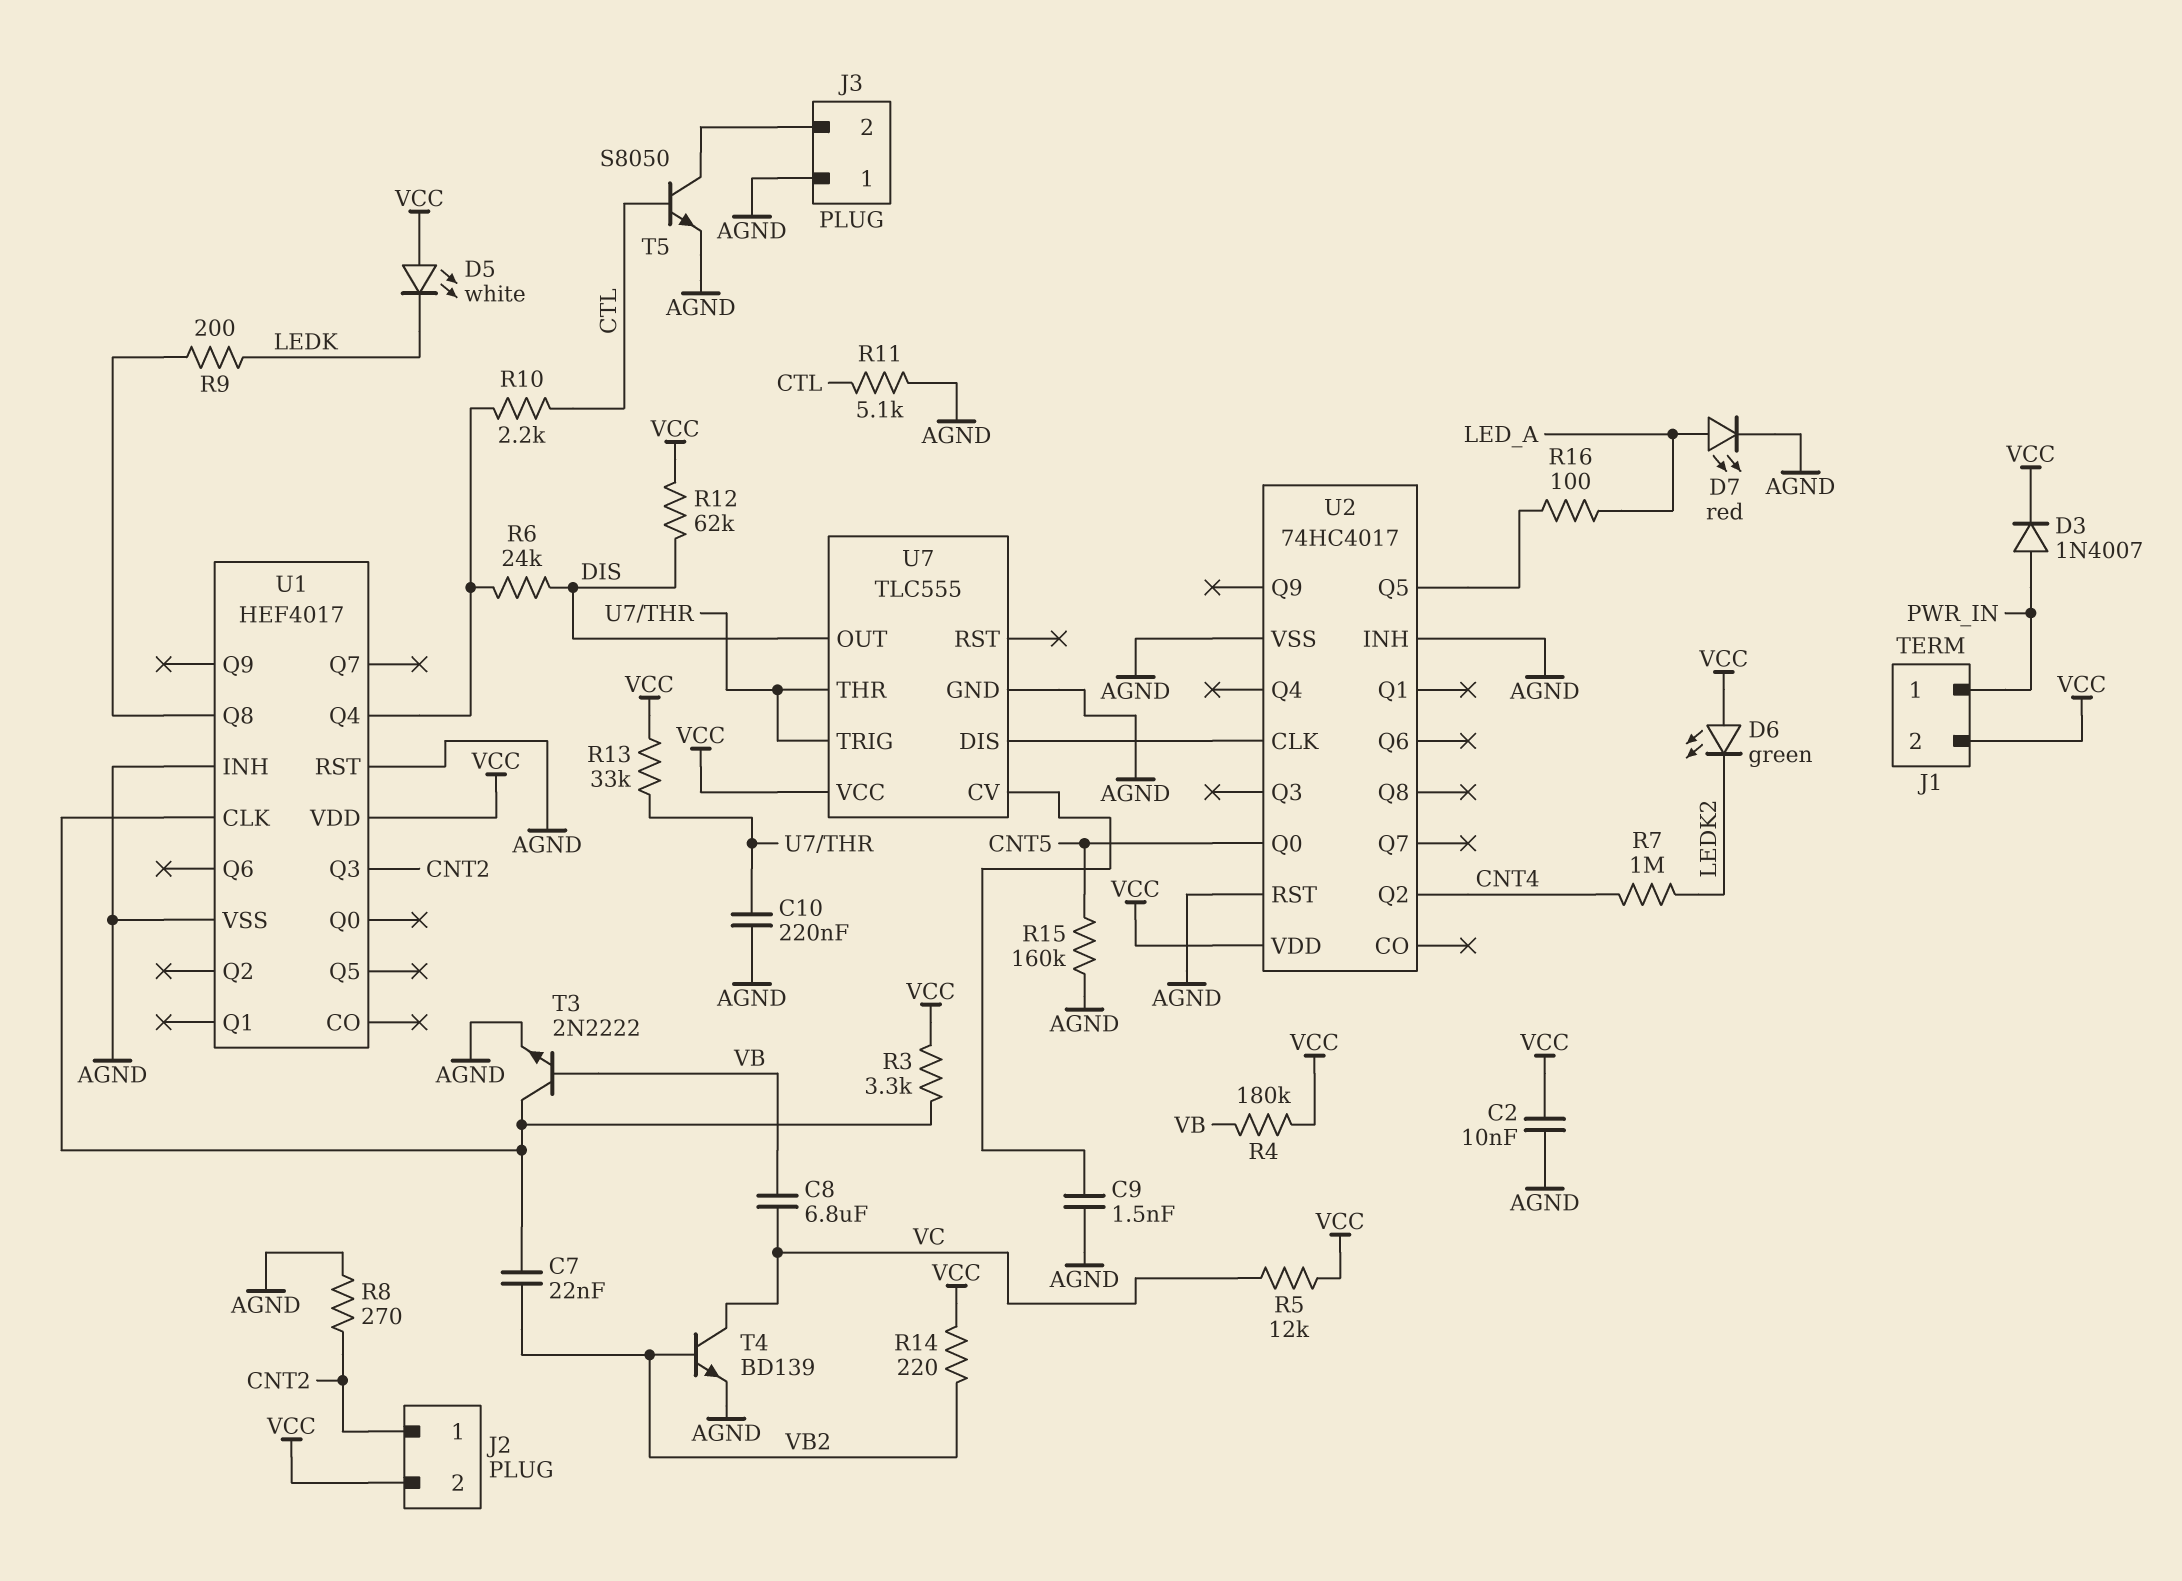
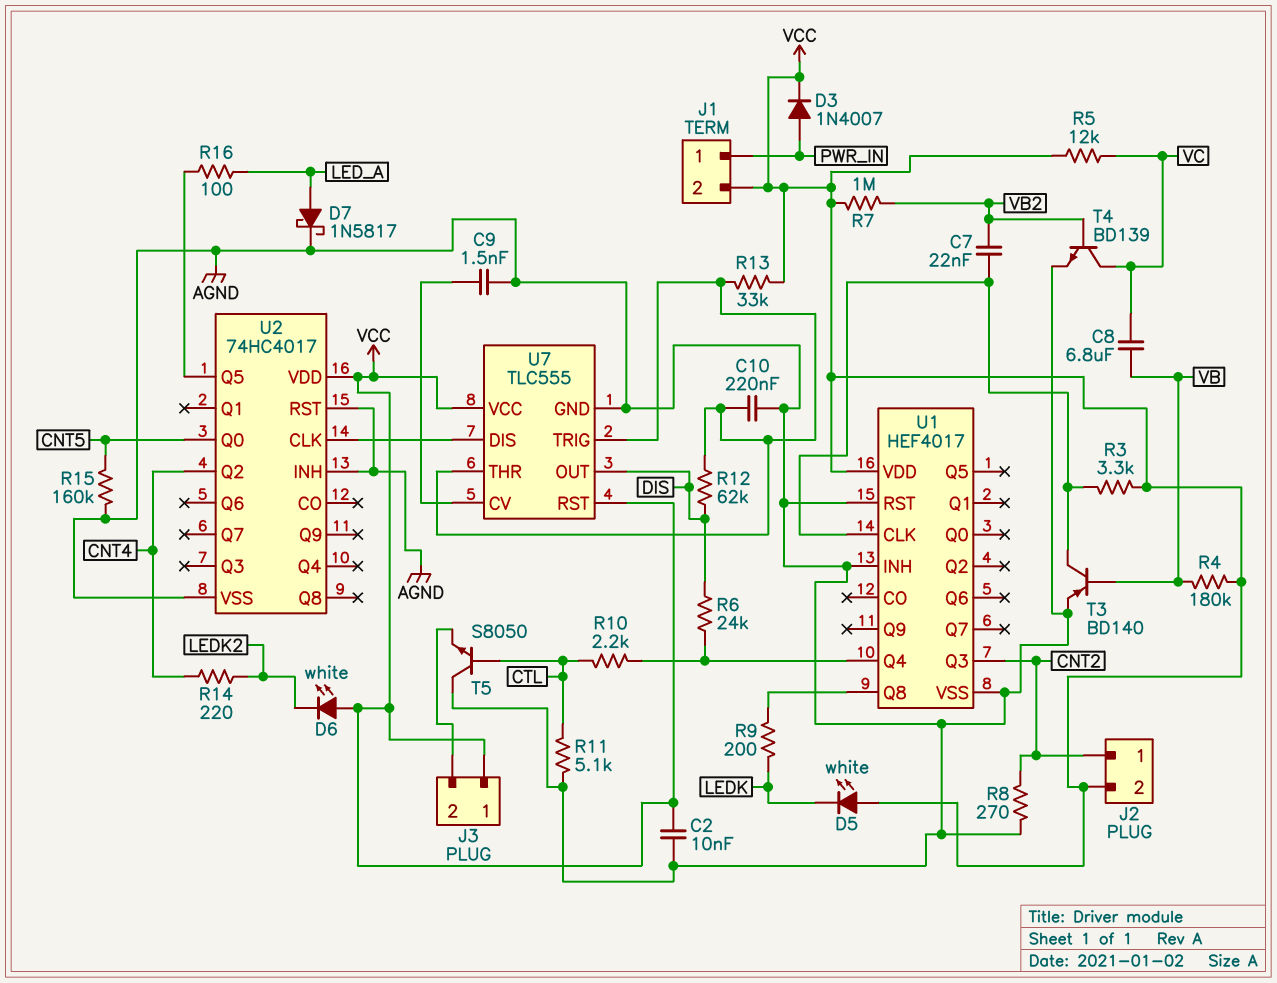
D6: LED green (A VCC, K LEDK2) -> LED white (A VCC, K LEDK2)
D7: LED red (A LED_A, K AGND) -> schottky 1N5817 (A LED_A, K AGND)
J3 pin 1: AGND -> VCC
R7: 1M (CNT4, LEDK2) -> 1M (VB2, VCC)
R12: 62k (DIS, VCC) -> 62k (DIS, U7/THR)
R14: 220 (VB2, VCC) -> 220 (CNT4, LEDK2)
T3: NPN 2N2222 (B VB, C U1/CLK, E AGND) -> PNP BD140 (B VB, C U1/CLK, E AGND)
T5: NPN S8050 (B CTL, C J3/2, E AGND) -> NPN S8050 (B CTL, C AGND, E J3/2)
U7 pin RST: none -> VCC

